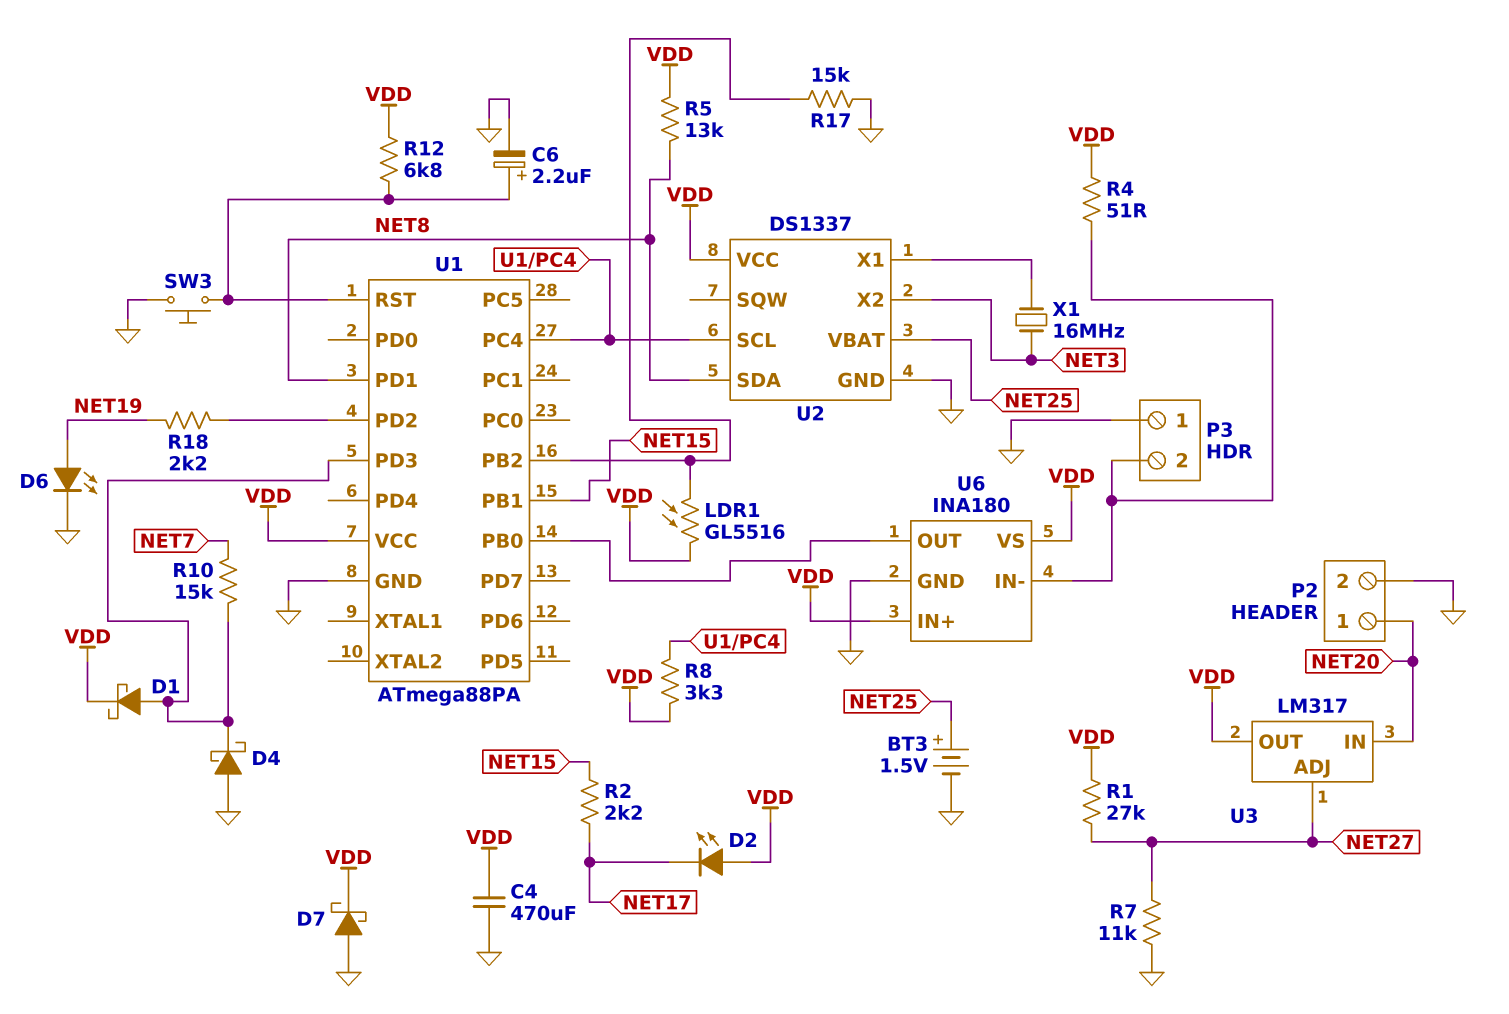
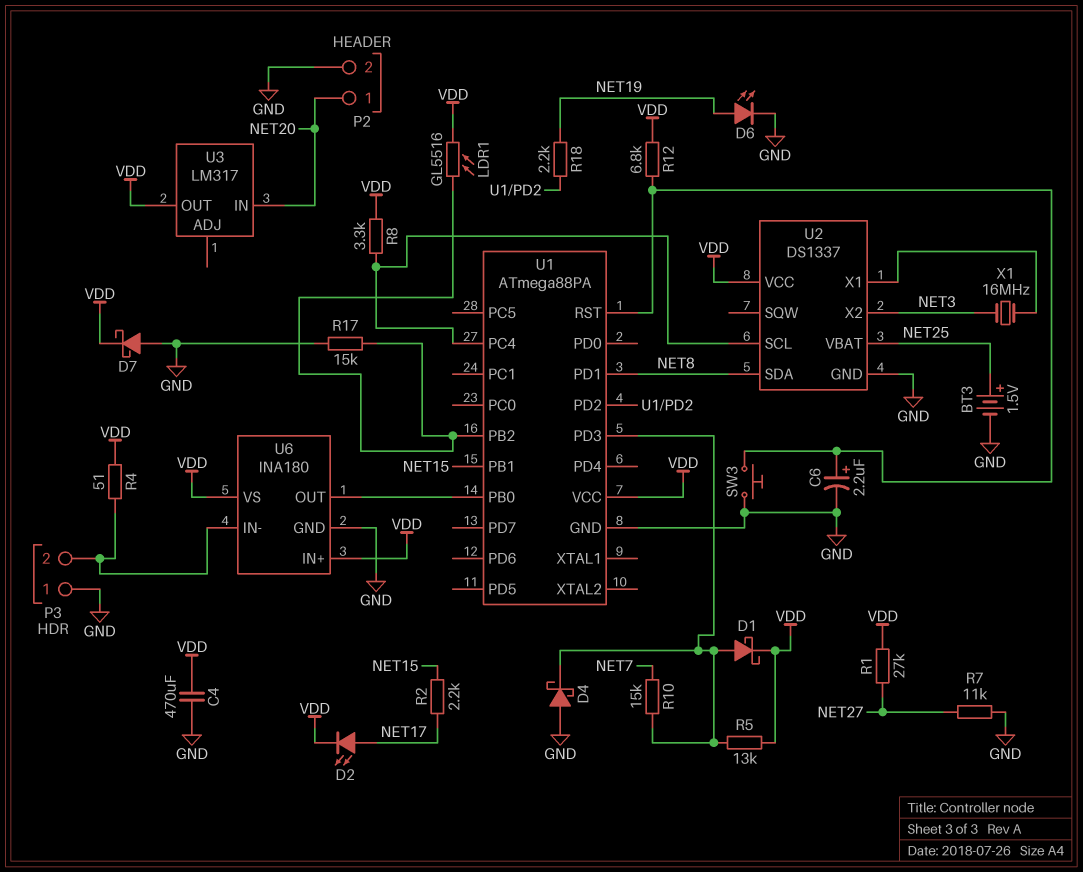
D2: LED (A VDD, K NET17) -> LED (A NET17, K VDD)
R5: 13k (NET8, VDD) -> 13k (U1/PD3, VDD)
U3 pin ADJ: NET27 -> none

